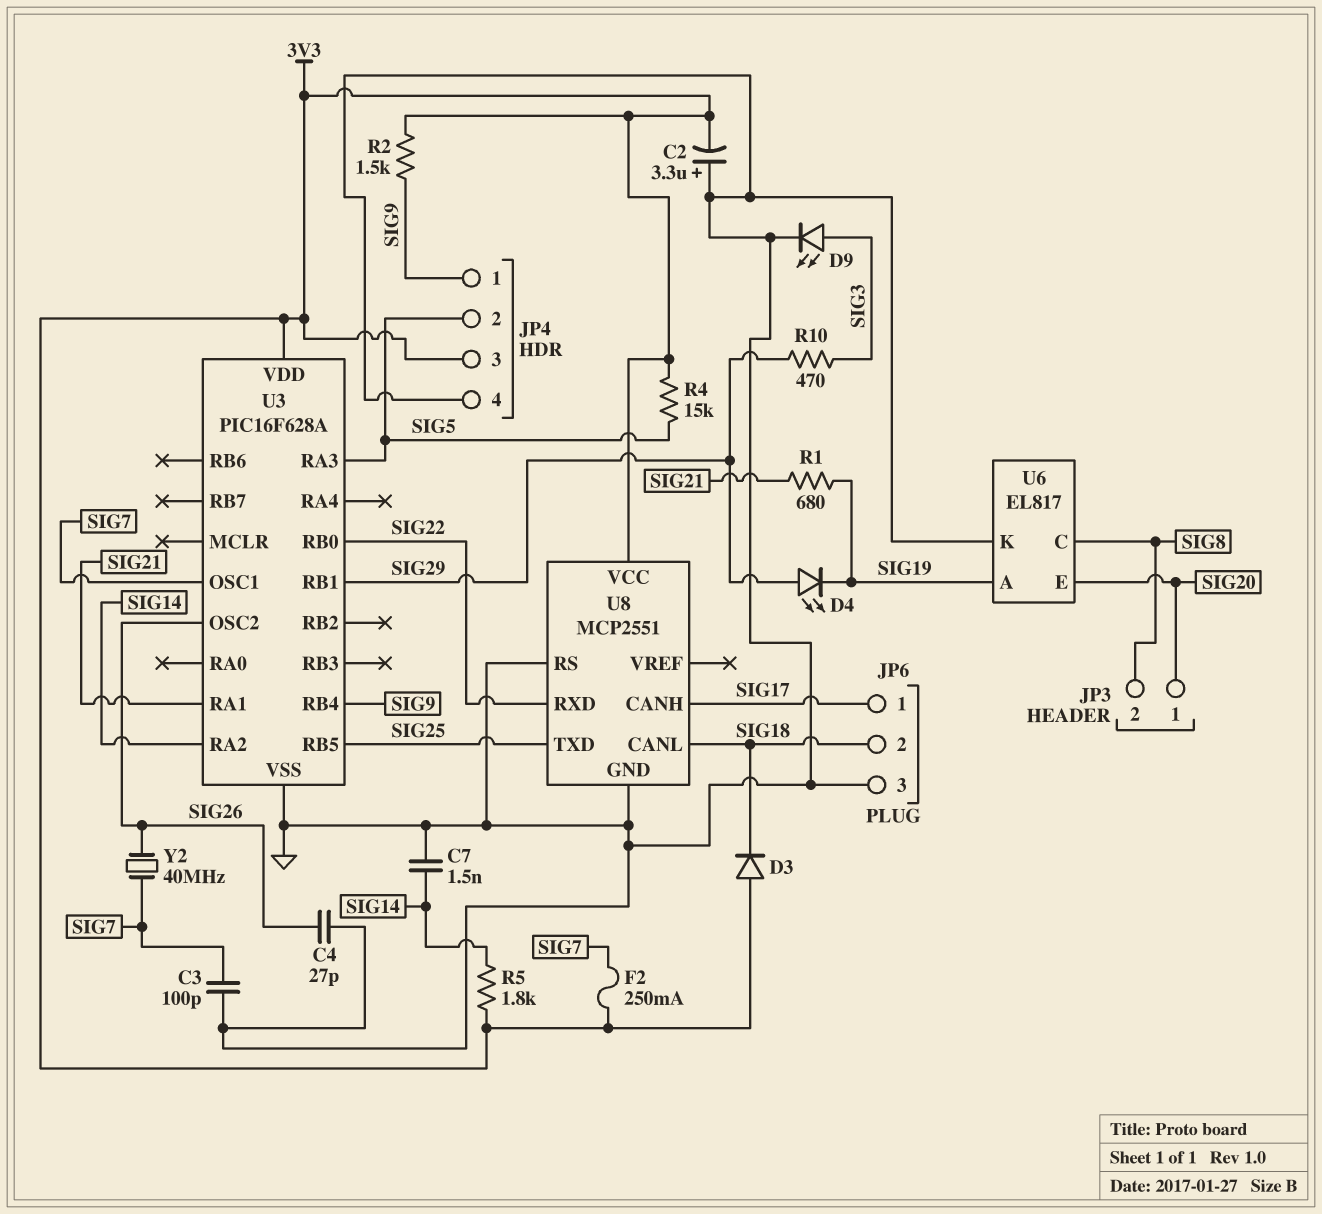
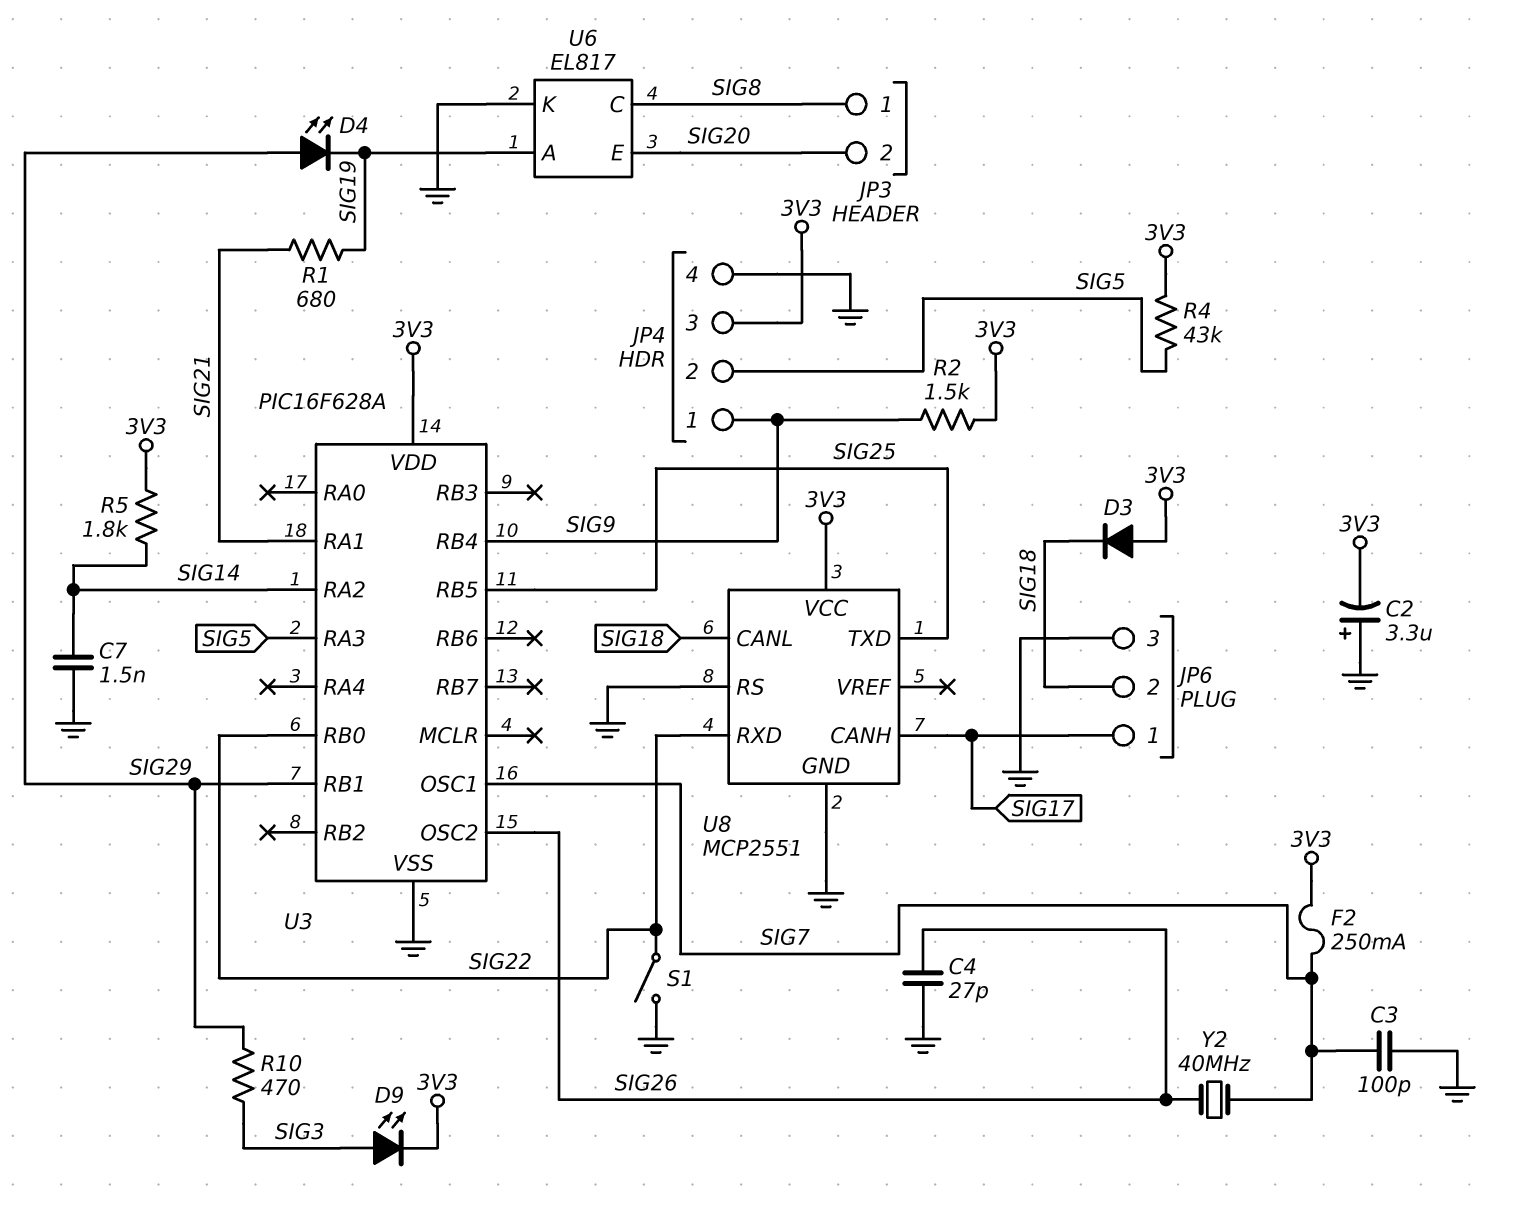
D9: LED (A SIG3, K GND) -> LED (A SIG3, K 3V3)
JP3 pin 1: SIG20 -> SIG8
JP3 pin 2: SIG8 -> SIG20
R4: 15k (3V3, SIG5) -> 43k (3V3, SIG5)
S1: none -> switch (GND, SIG22)

